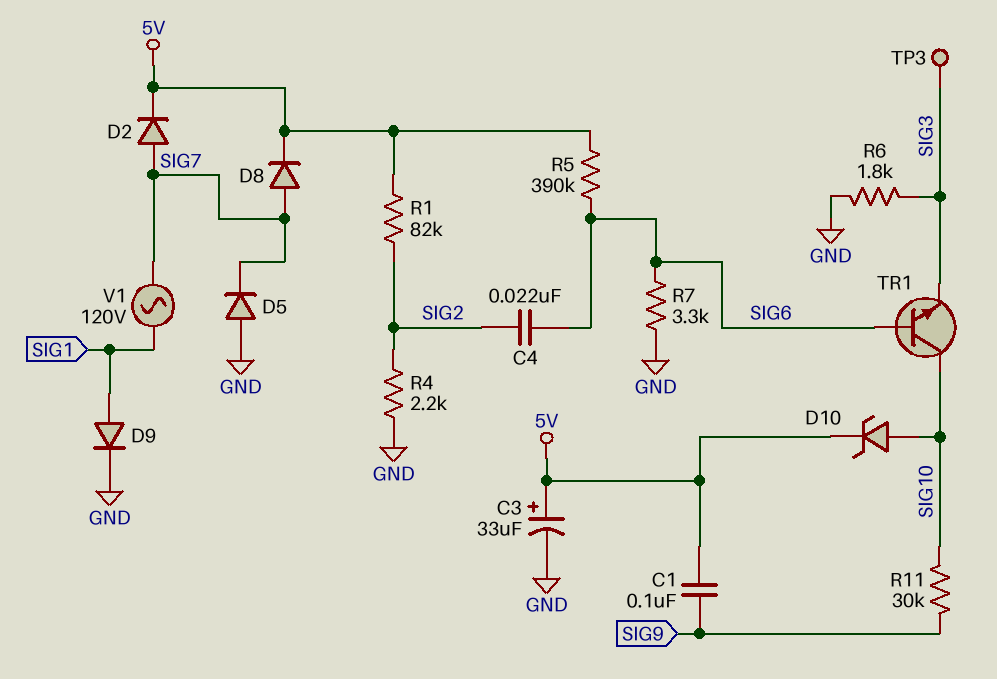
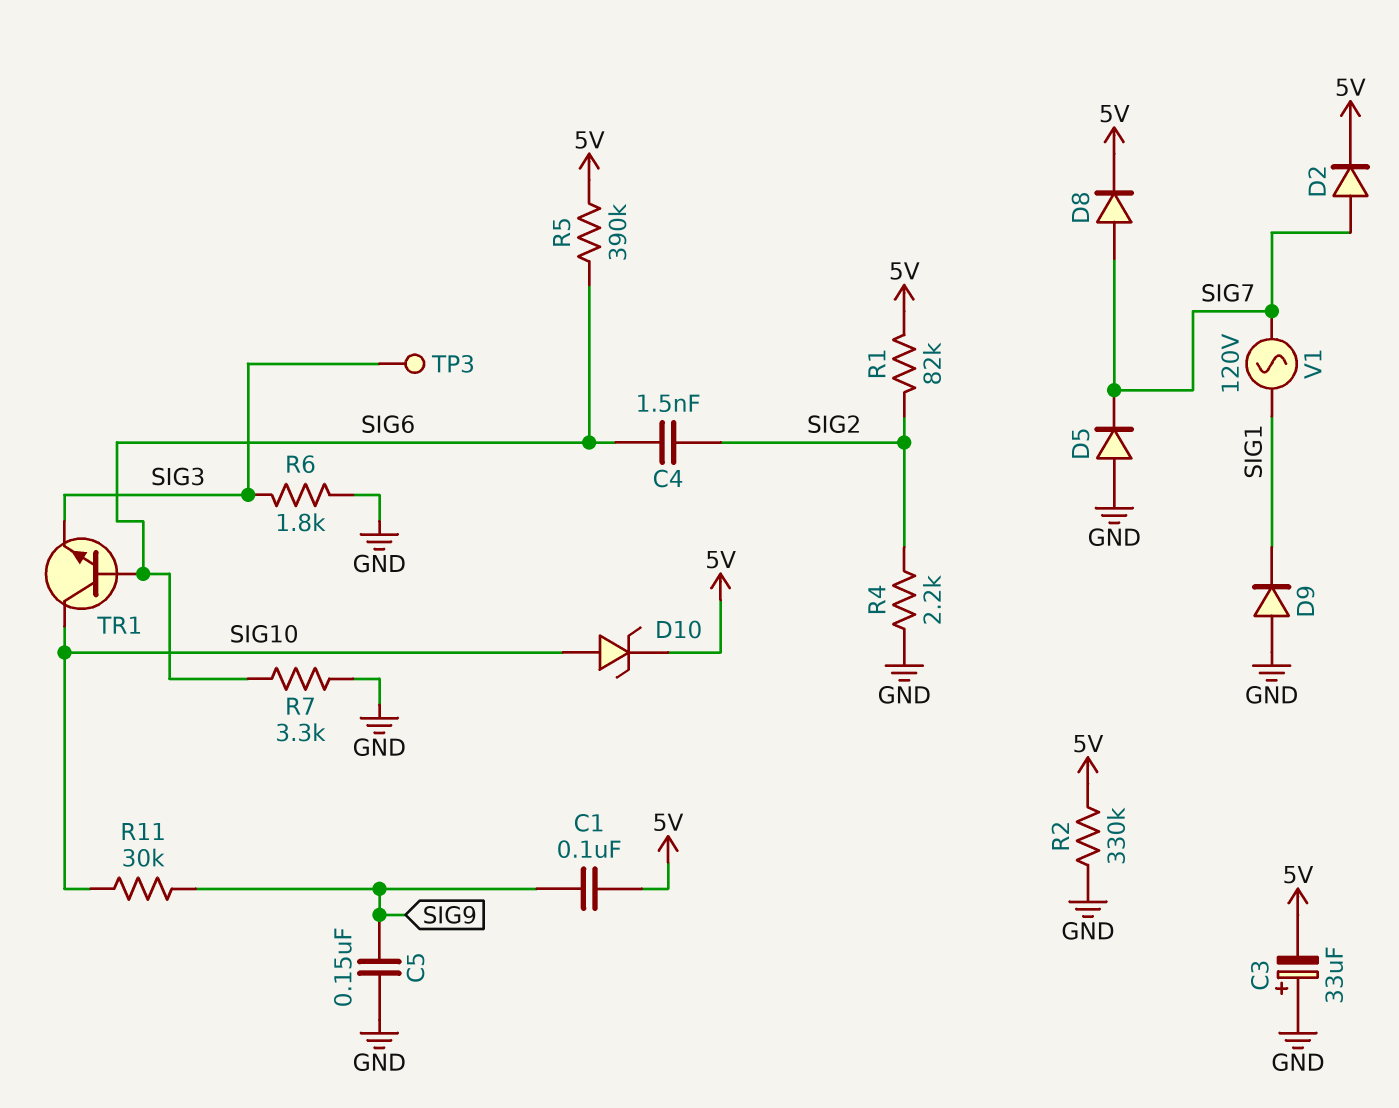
C3: 33uF (plus 5V, minus GND) -> 33uF (plus GND, minus 5V)
C4: 22nF (SIG2, SIG6) -> 1.5nF (SIG2, SIG6)
C5: none -> 150nF (GND, SIG9)
D9: diode (A SIG1, K GND) -> diode (A GND, K SIG1)
R2: none -> 330k (5V, GND)

